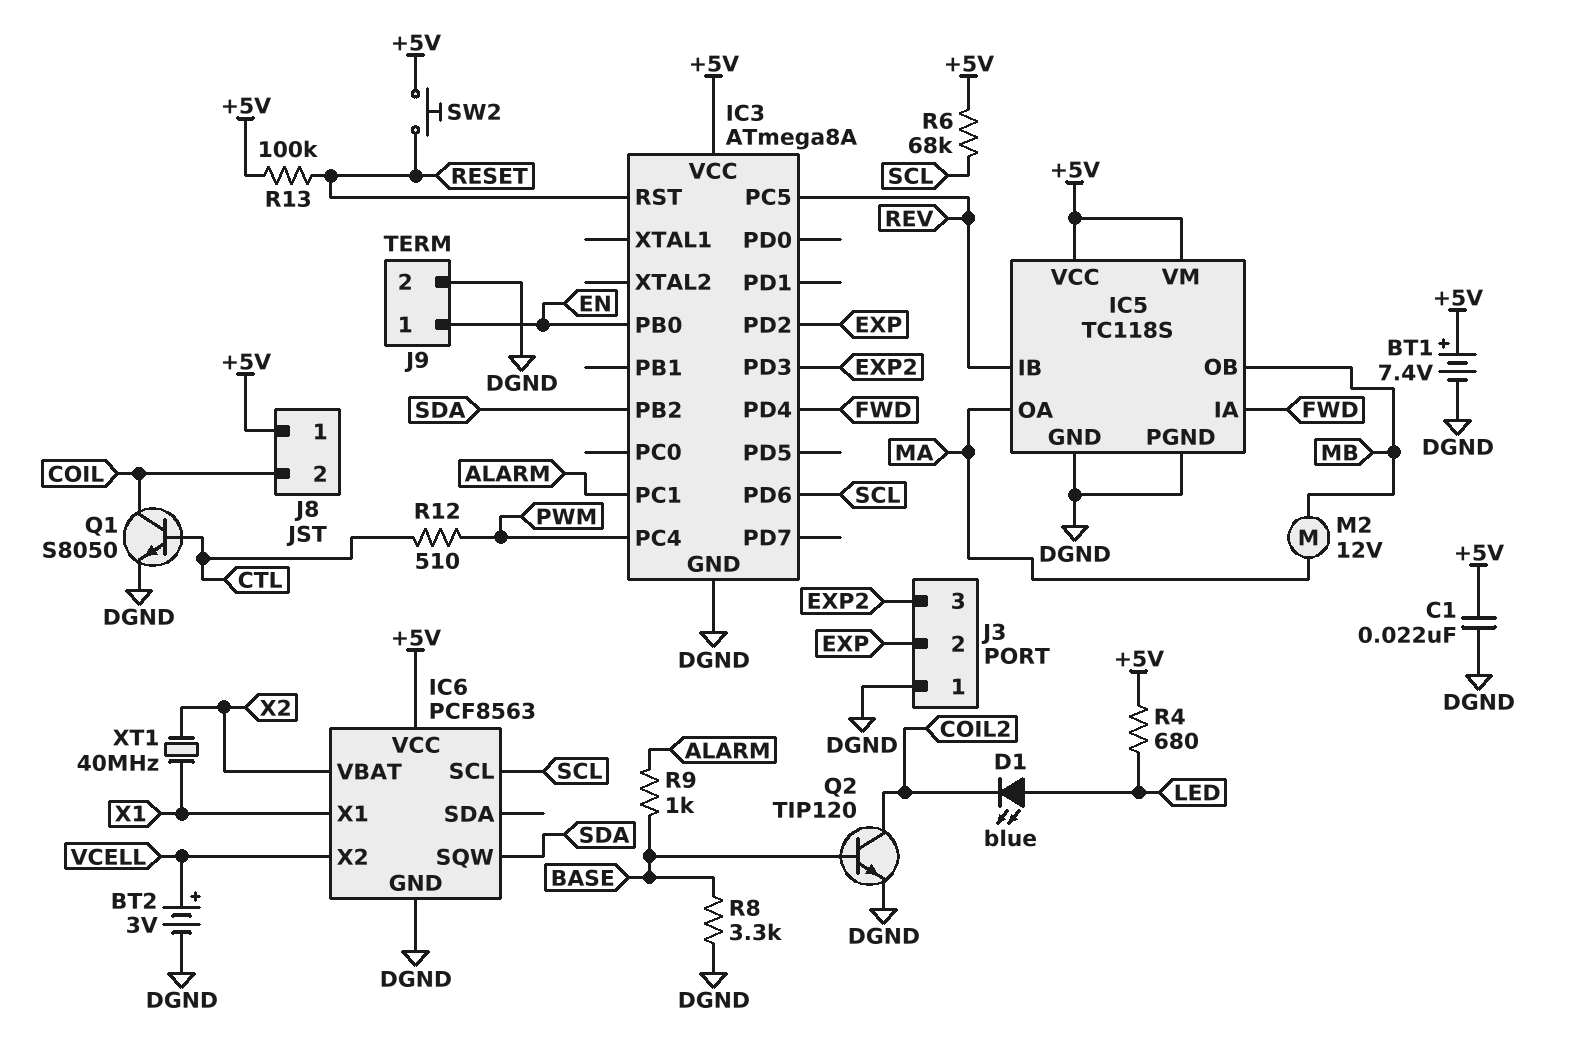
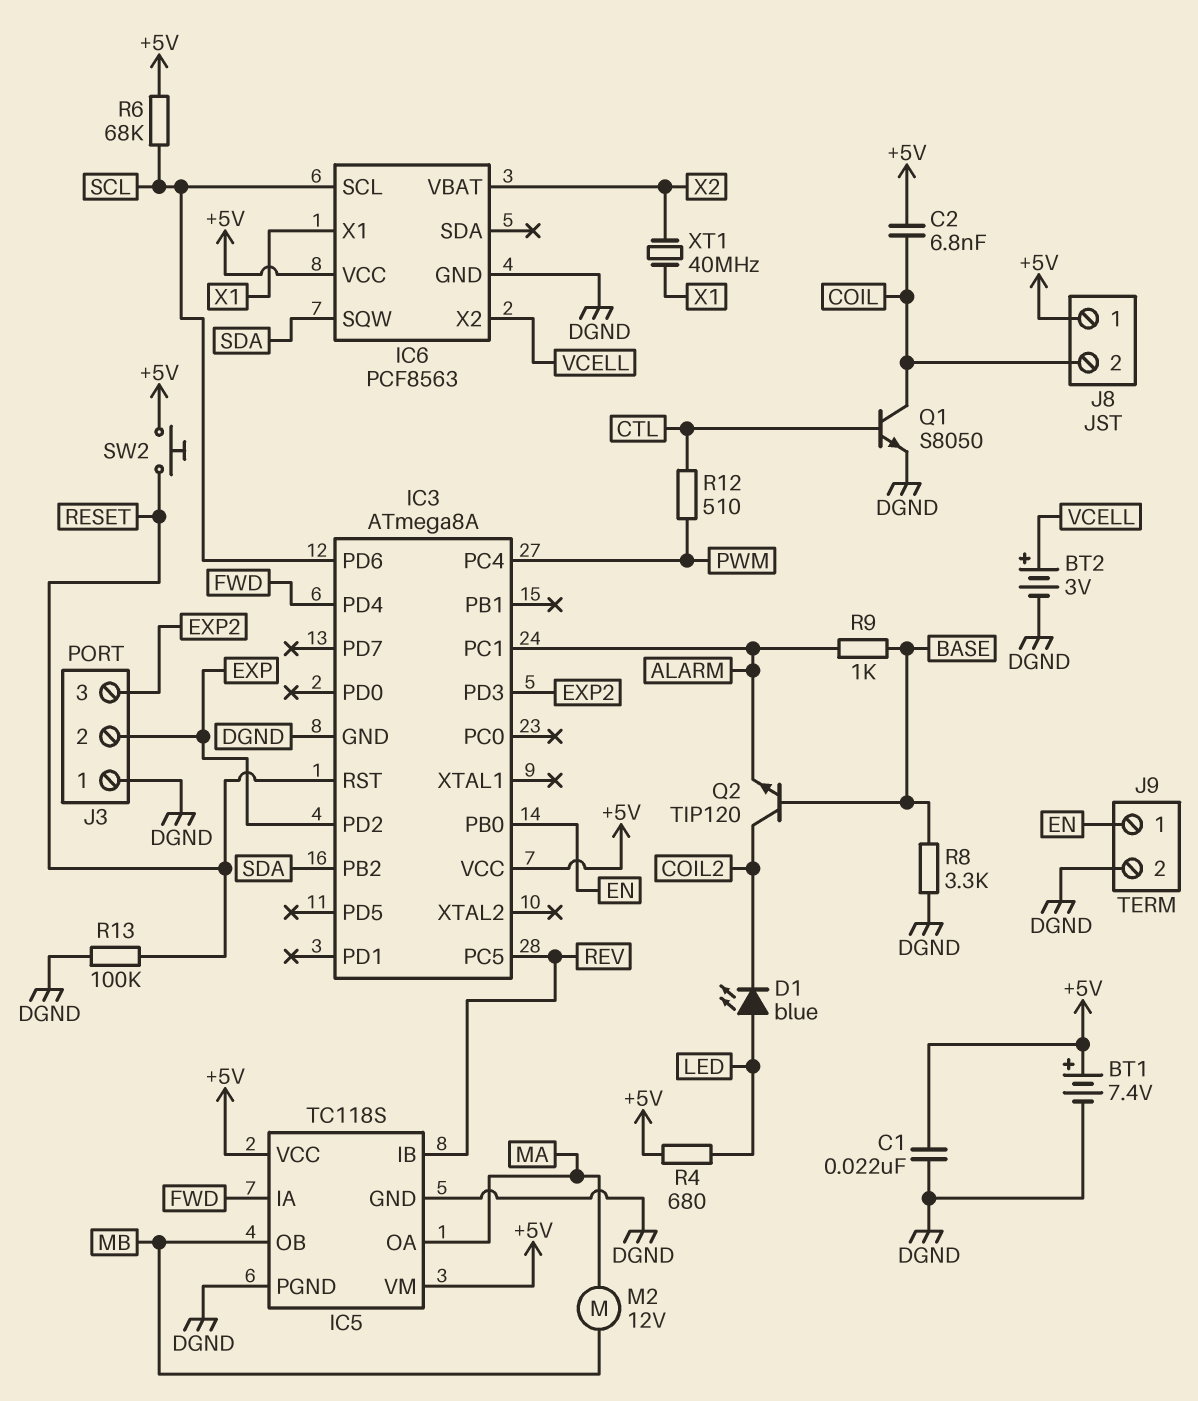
C2: none -> 6.8nF (+5V, COIL)
Q2: NPN TIP120 (B BASE, C COIL2, E DGND) -> NPN TIP120 (B BASE, C COIL2, E ALARM)
R13: 100k (+5V, RESET) -> 100k (DGND, RESET)

